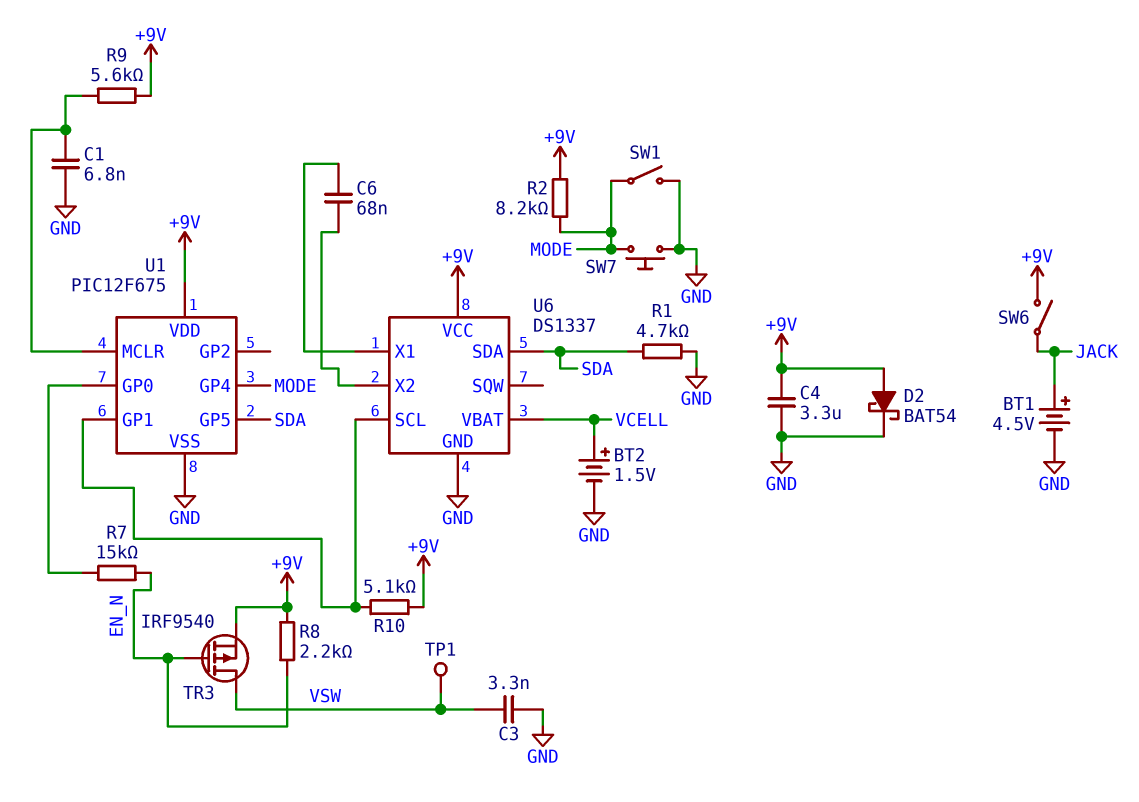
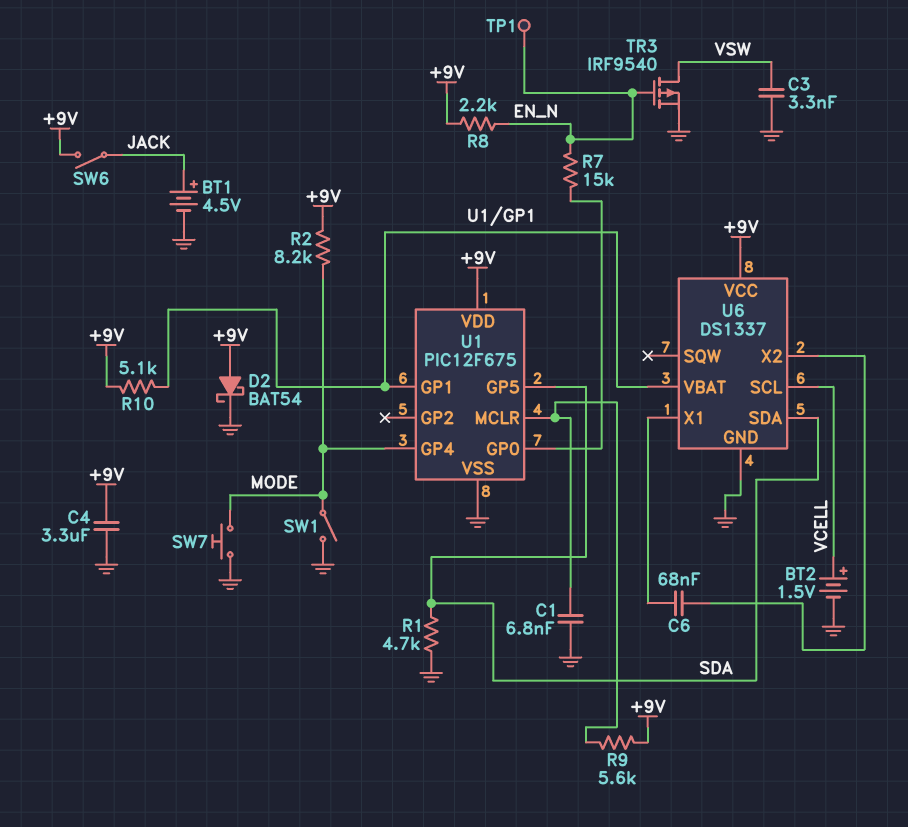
TP1: test point (VSW) -> test point (EN_N)
TR3: PMOS IRF9540 (G EN_N, D VSW, S +9V) -> PMOS IRF9540 (G EN_N, D VSW, S GND)
U6 pin SCL: U1/GP1 -> VCELL
U6 pin VBAT: VCELL -> U1/GP1

